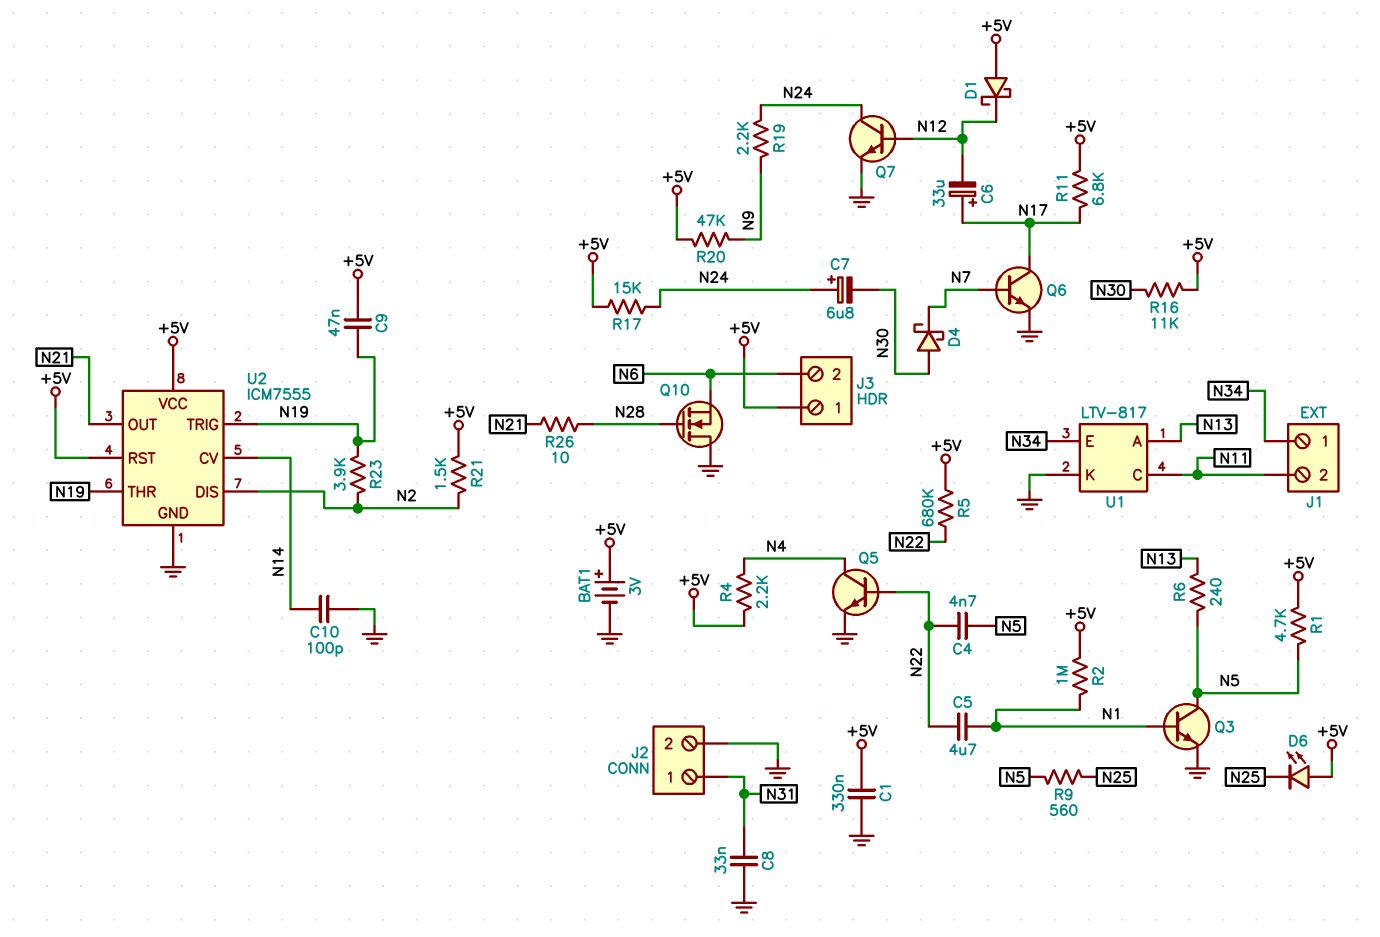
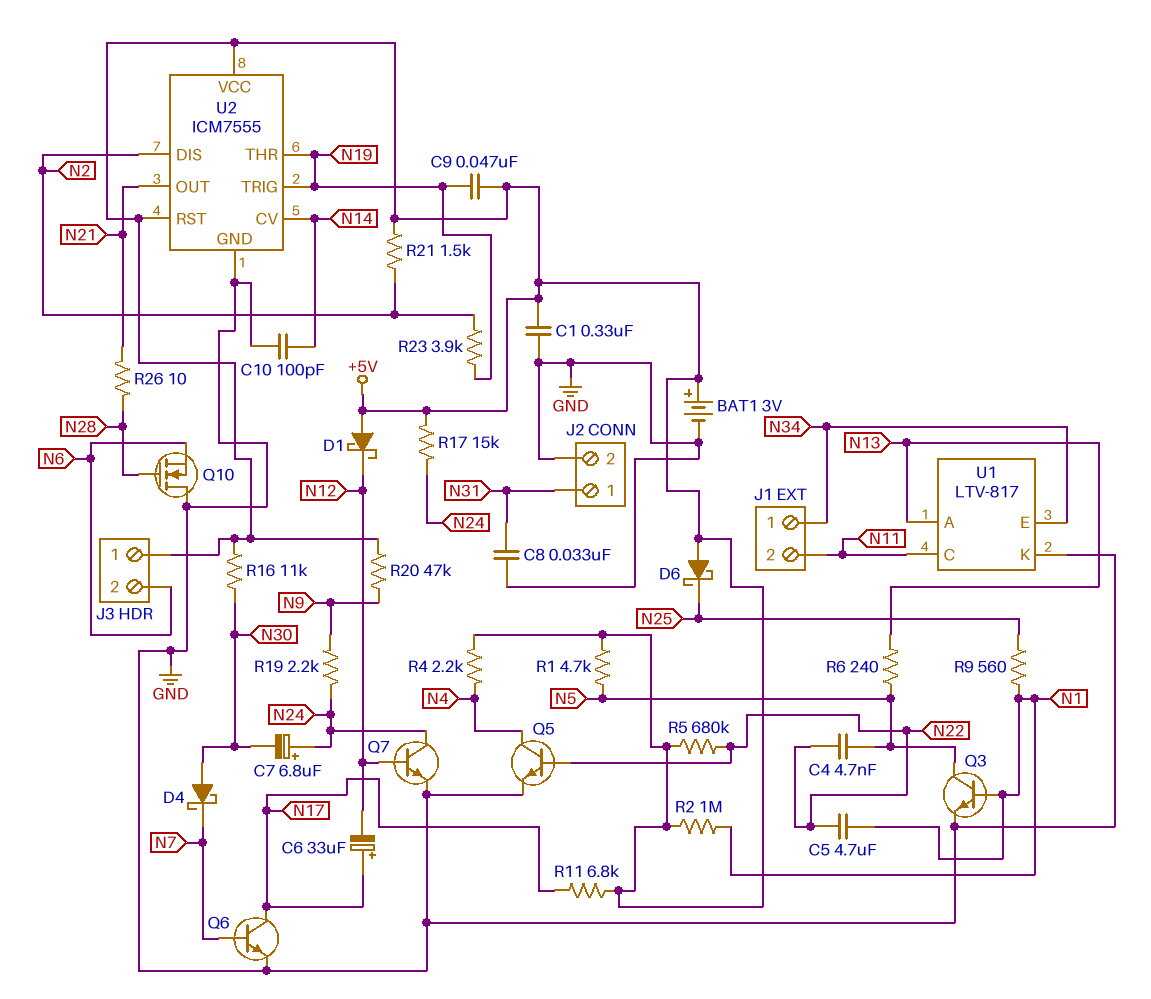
D6: LED (A +5V, K N25) -> schottky (A +5V, K N25)
R9: 560 (N5, N25) -> 560 (N1, N25)

